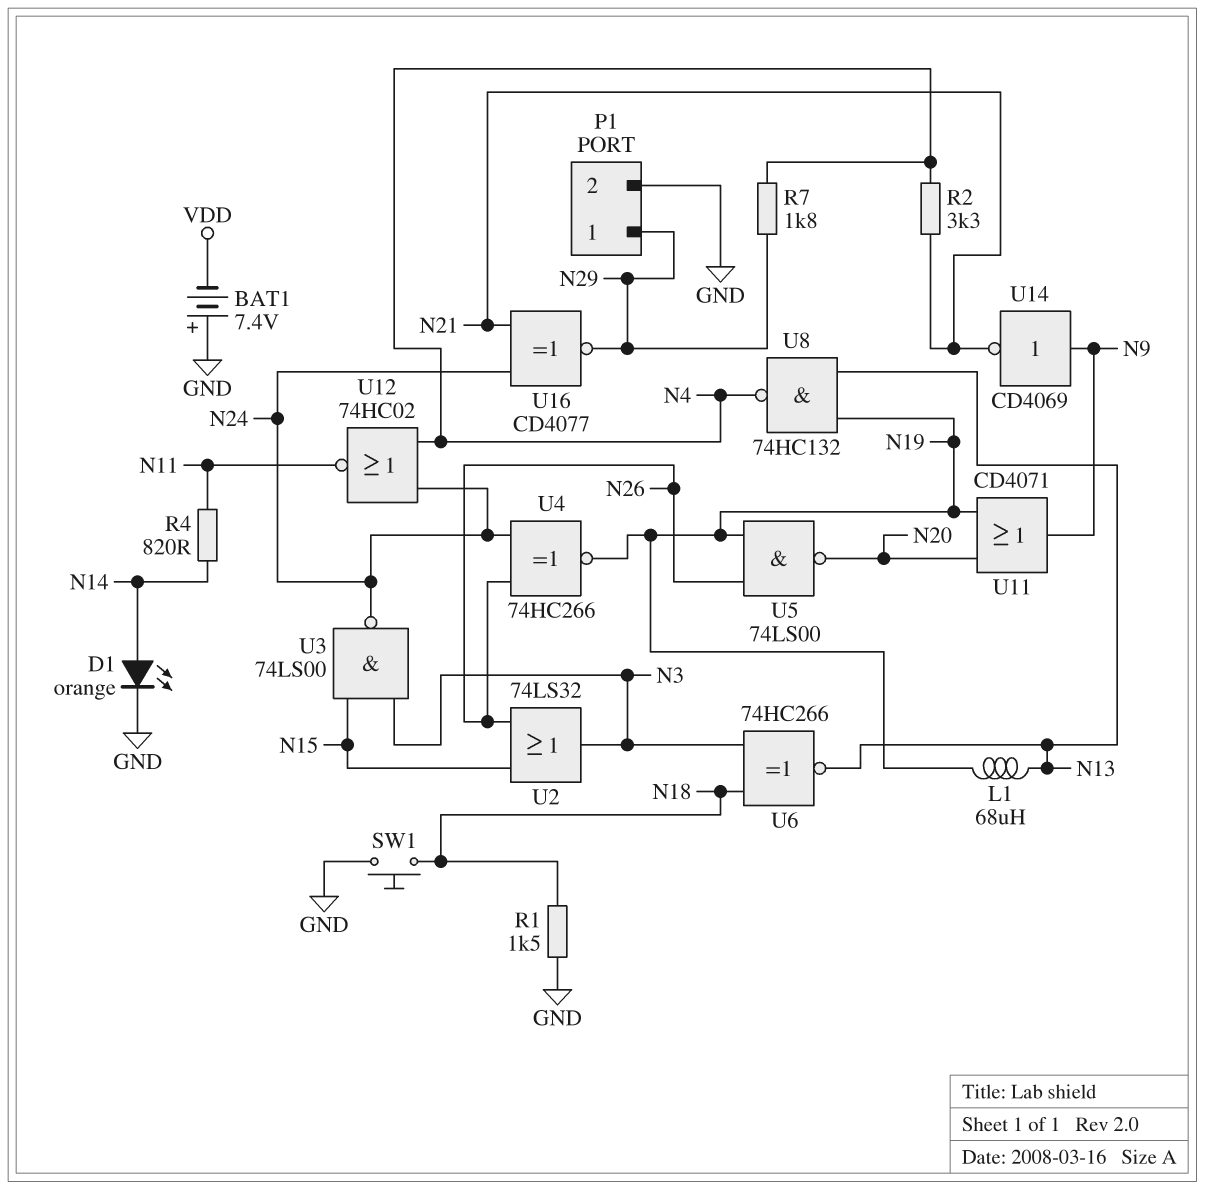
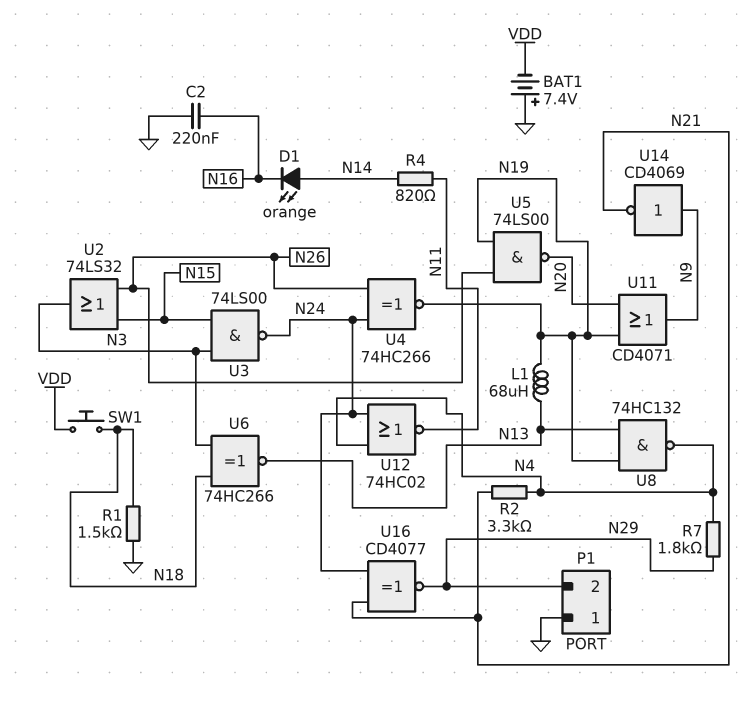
C2: none -> 220nF (GND, N16)
D1: LED orange (A N14, K GND) -> LED orange (A N14, K N16)
P1 pin 1: N29 -> GND
P1 pin 2: GND -> N29
SW1: button (GND, N18) -> button (N18, VDD)

